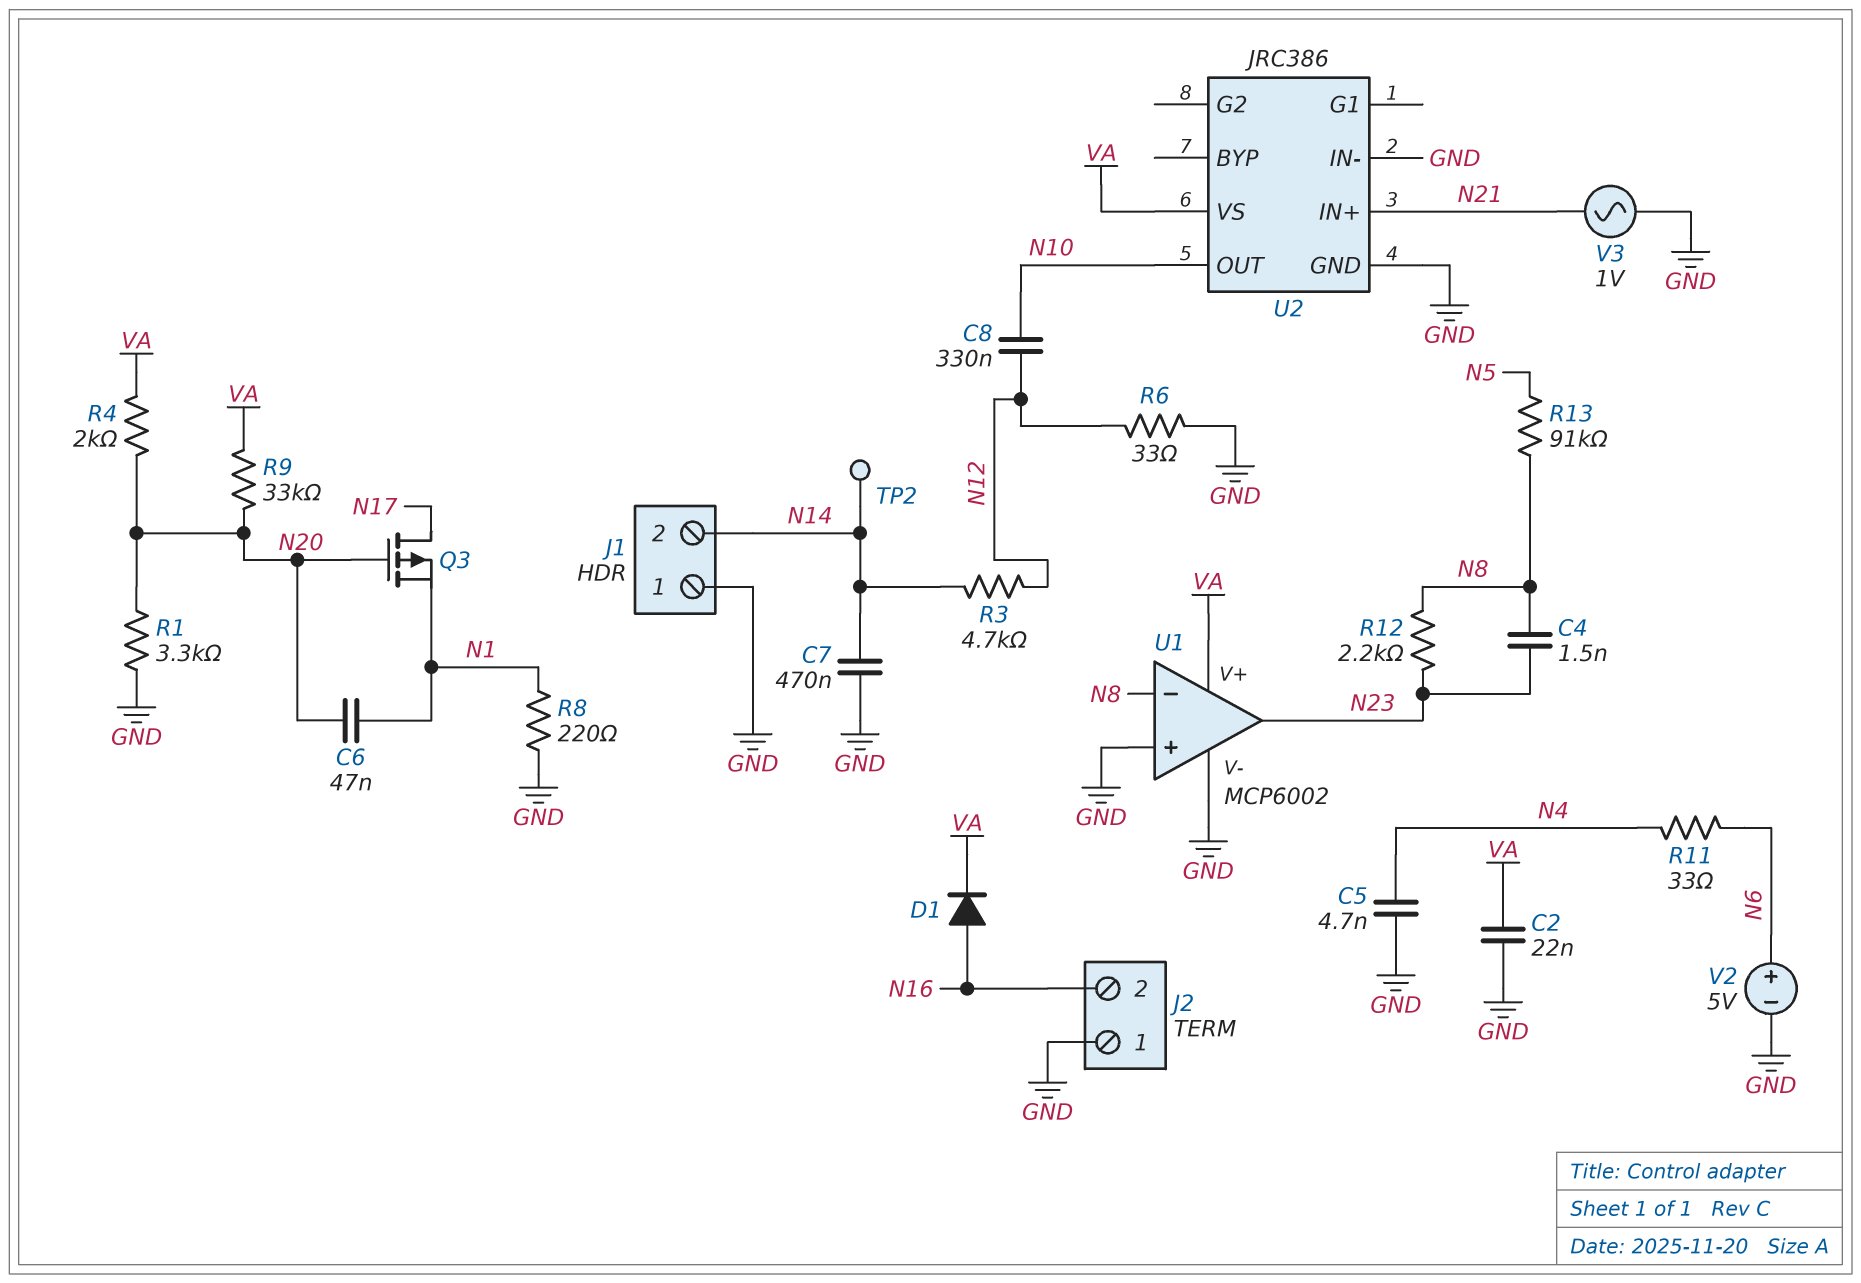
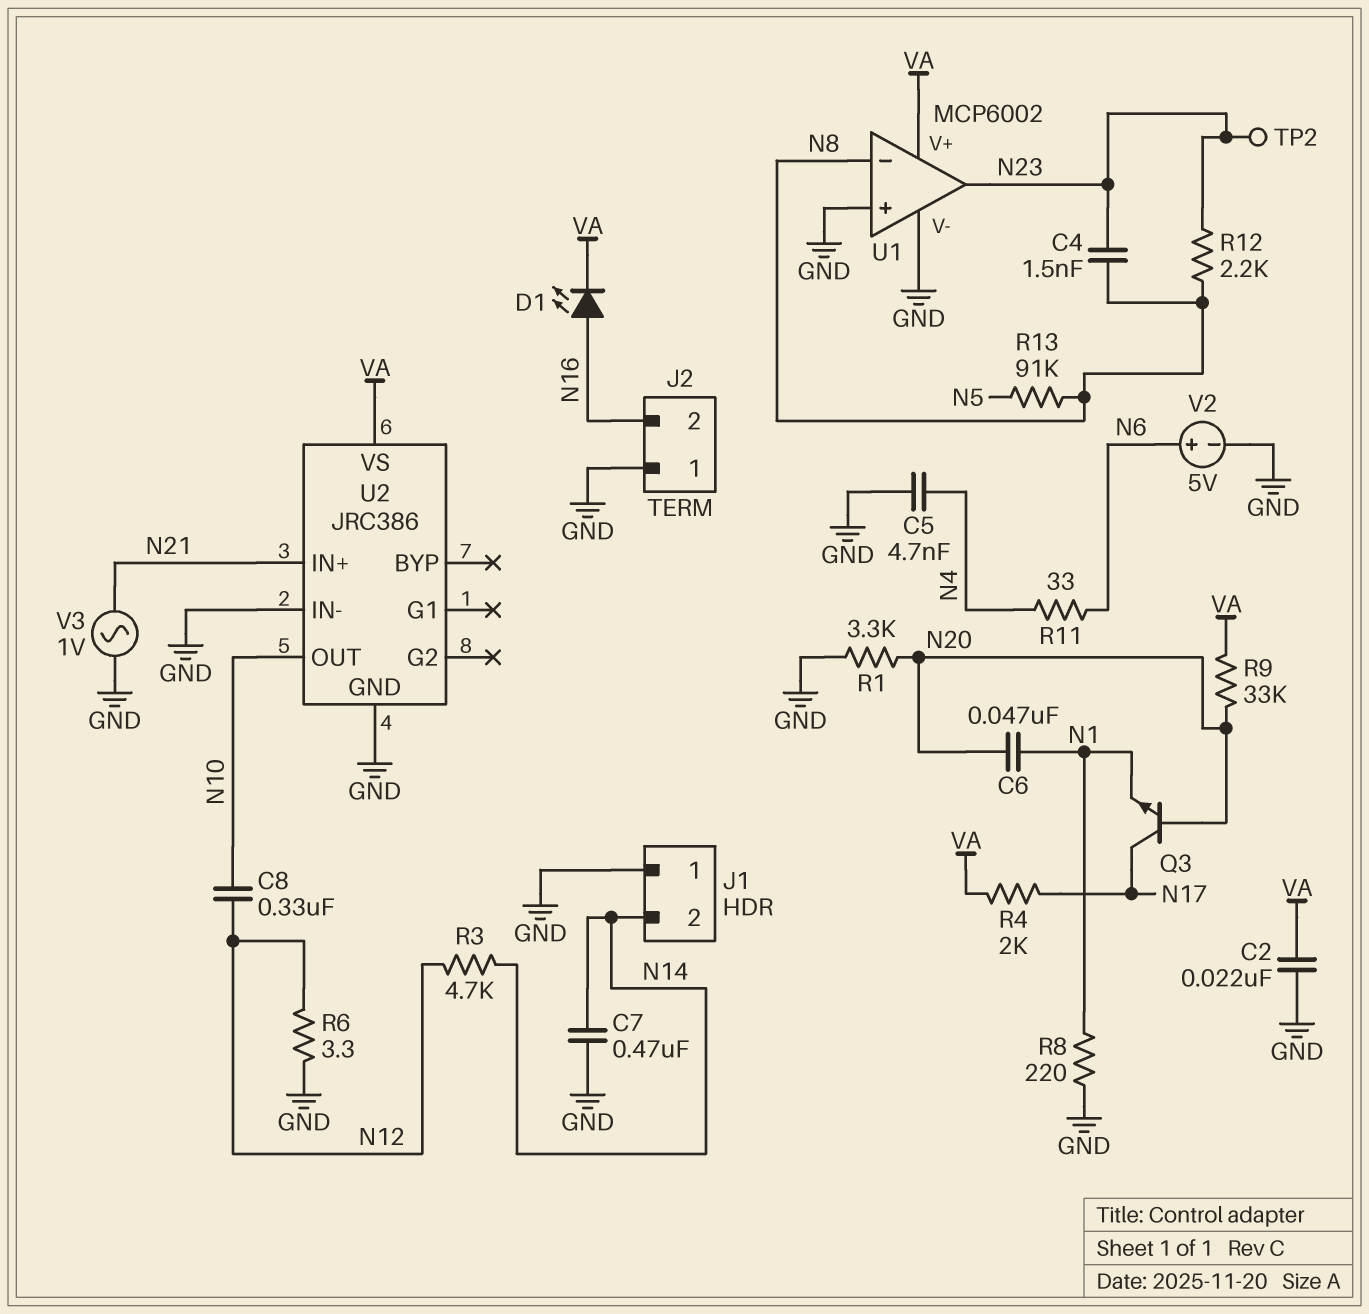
D1: diode (A N16, K VA) -> LED (A N16, K VA)
Q3: PMOS (G N20, D N17, S N1) -> NPN (B N20, C N17, E N1)
R4: 2k (N20, VA) -> 2k (N17, VA)
R6: 33 (GND, N12) -> 3.3 (GND, N12)
TP2: test point (N14) -> test point (N23)

